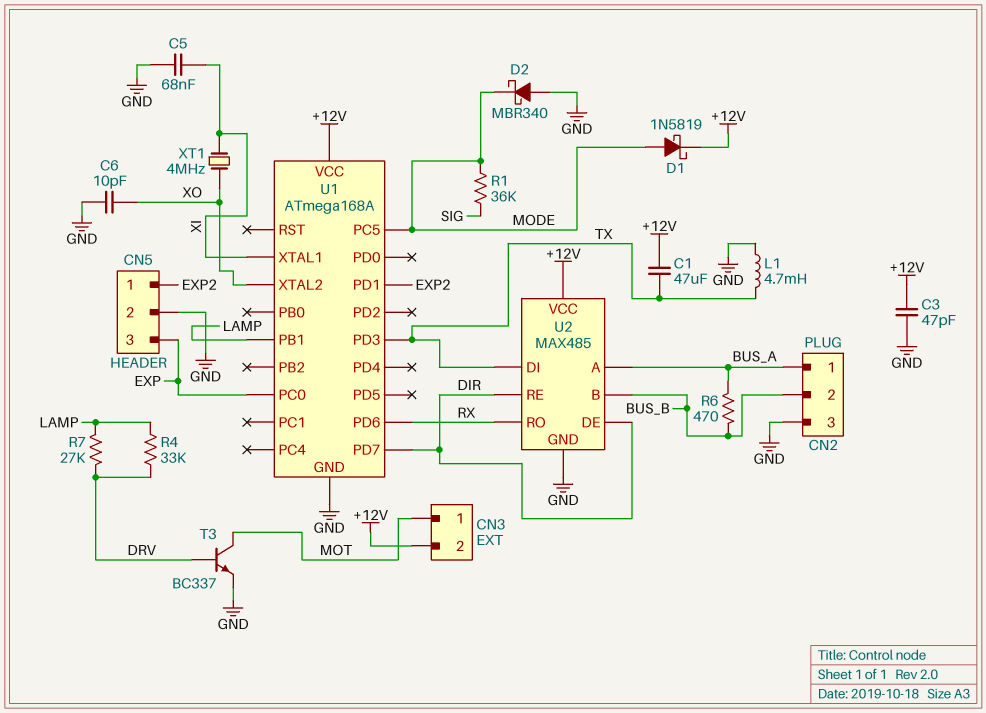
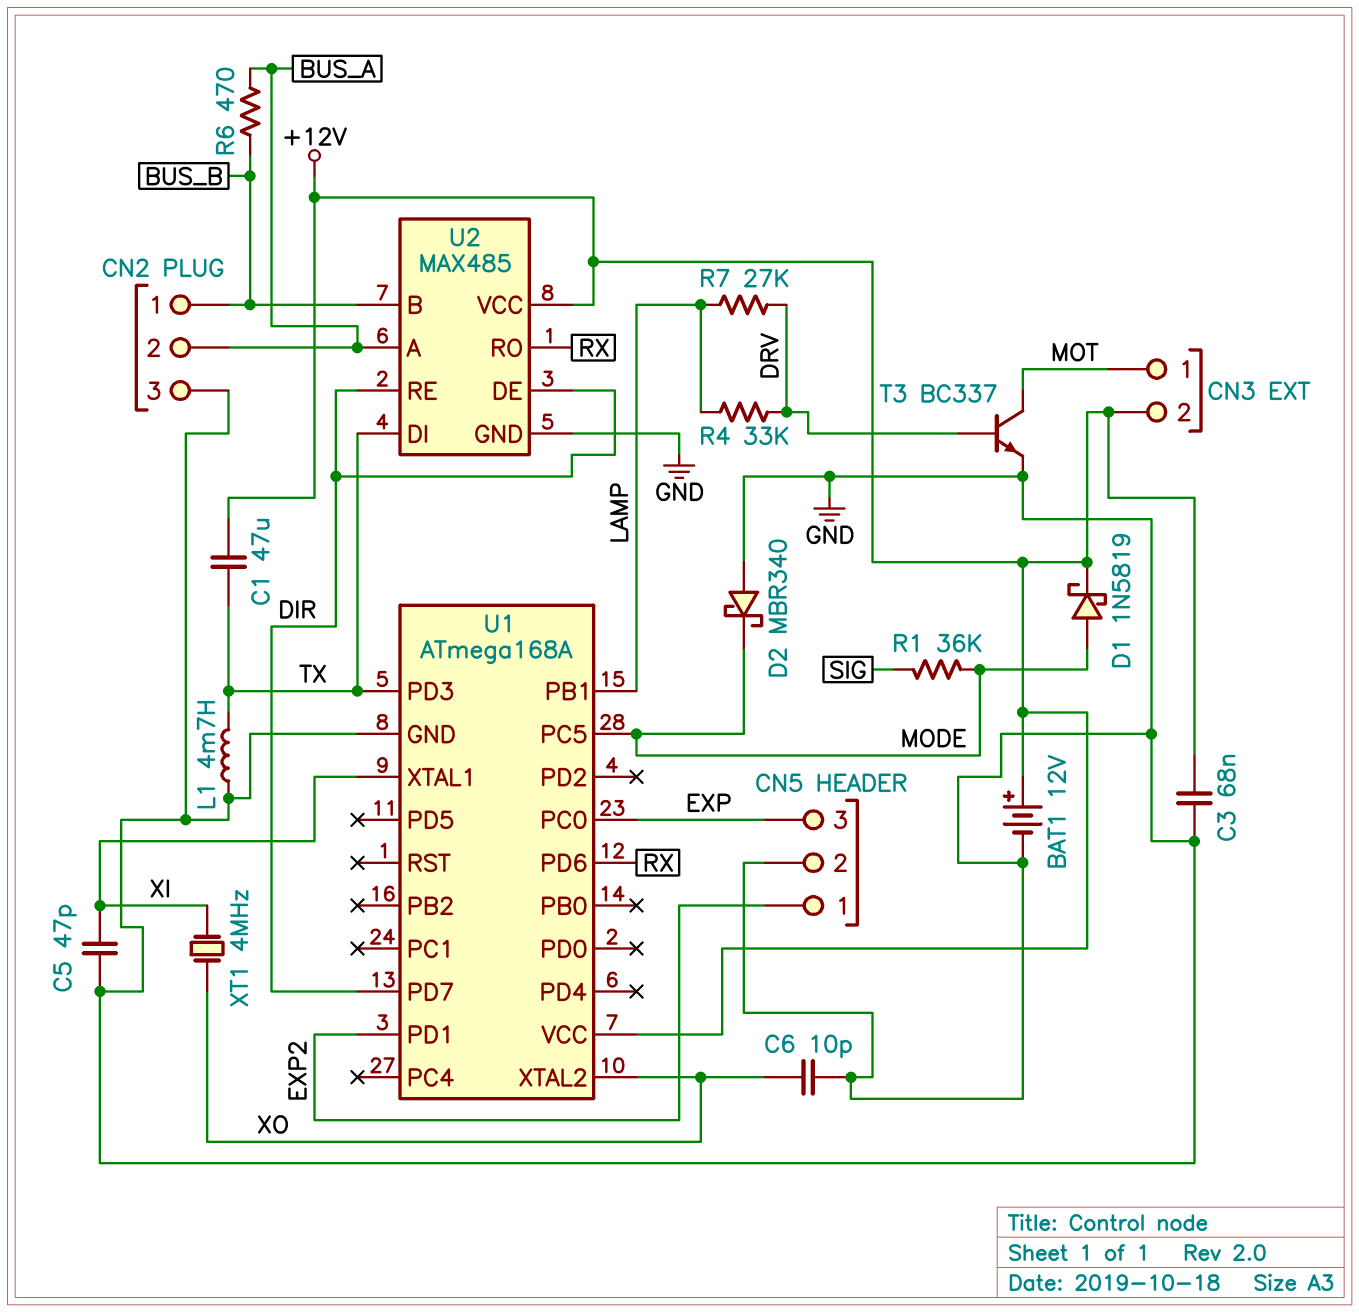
BAT1: none -> 12V (plus +12V, minus GND)
C3: 47pF (+12V, GND) -> 68nF (+12V, GND)
C5: 68nF (GND, XI) -> 47pF (GND, XI)
CN2 pin 1: BUS_A -> BUS_B
CN2 pin 2: BUS_B -> BUS_A

